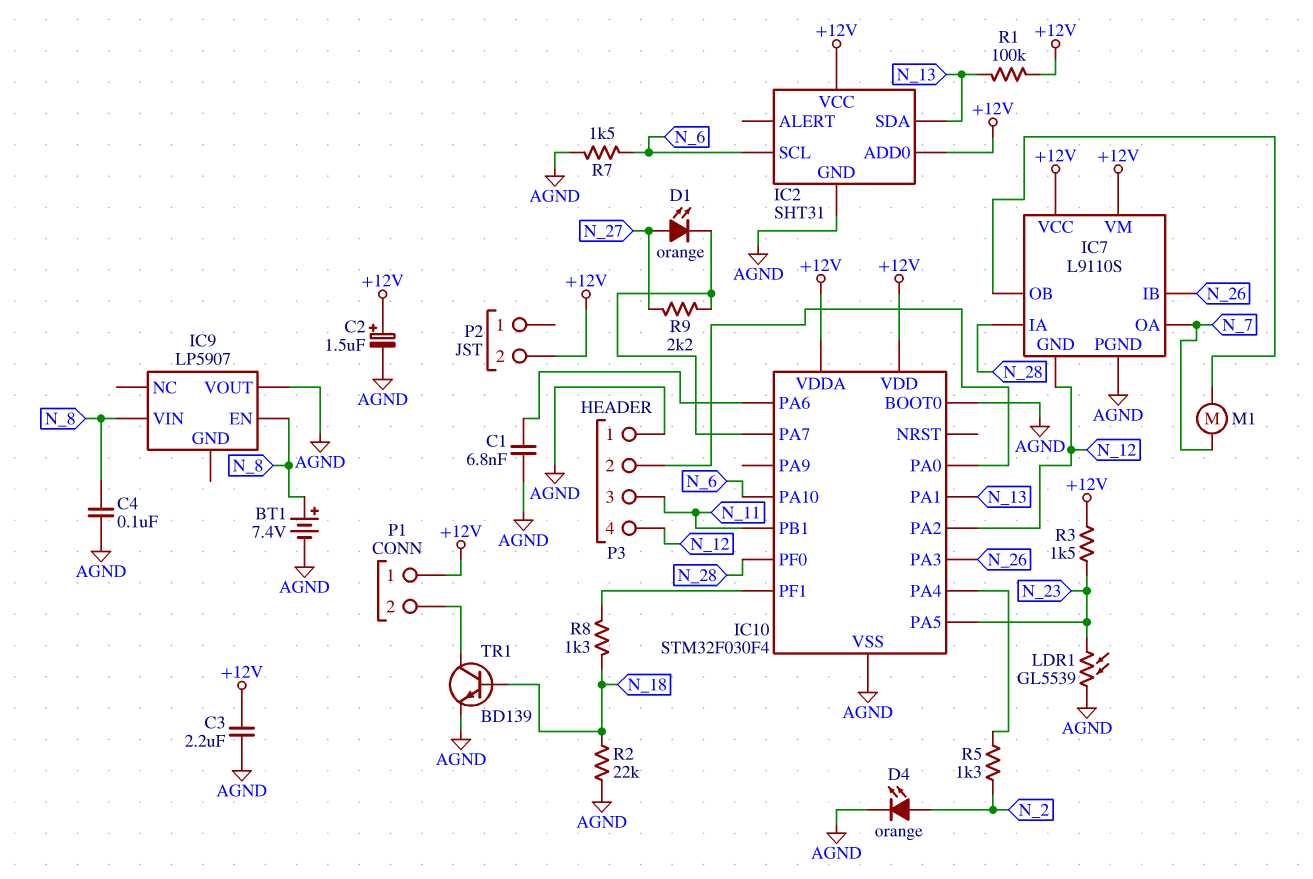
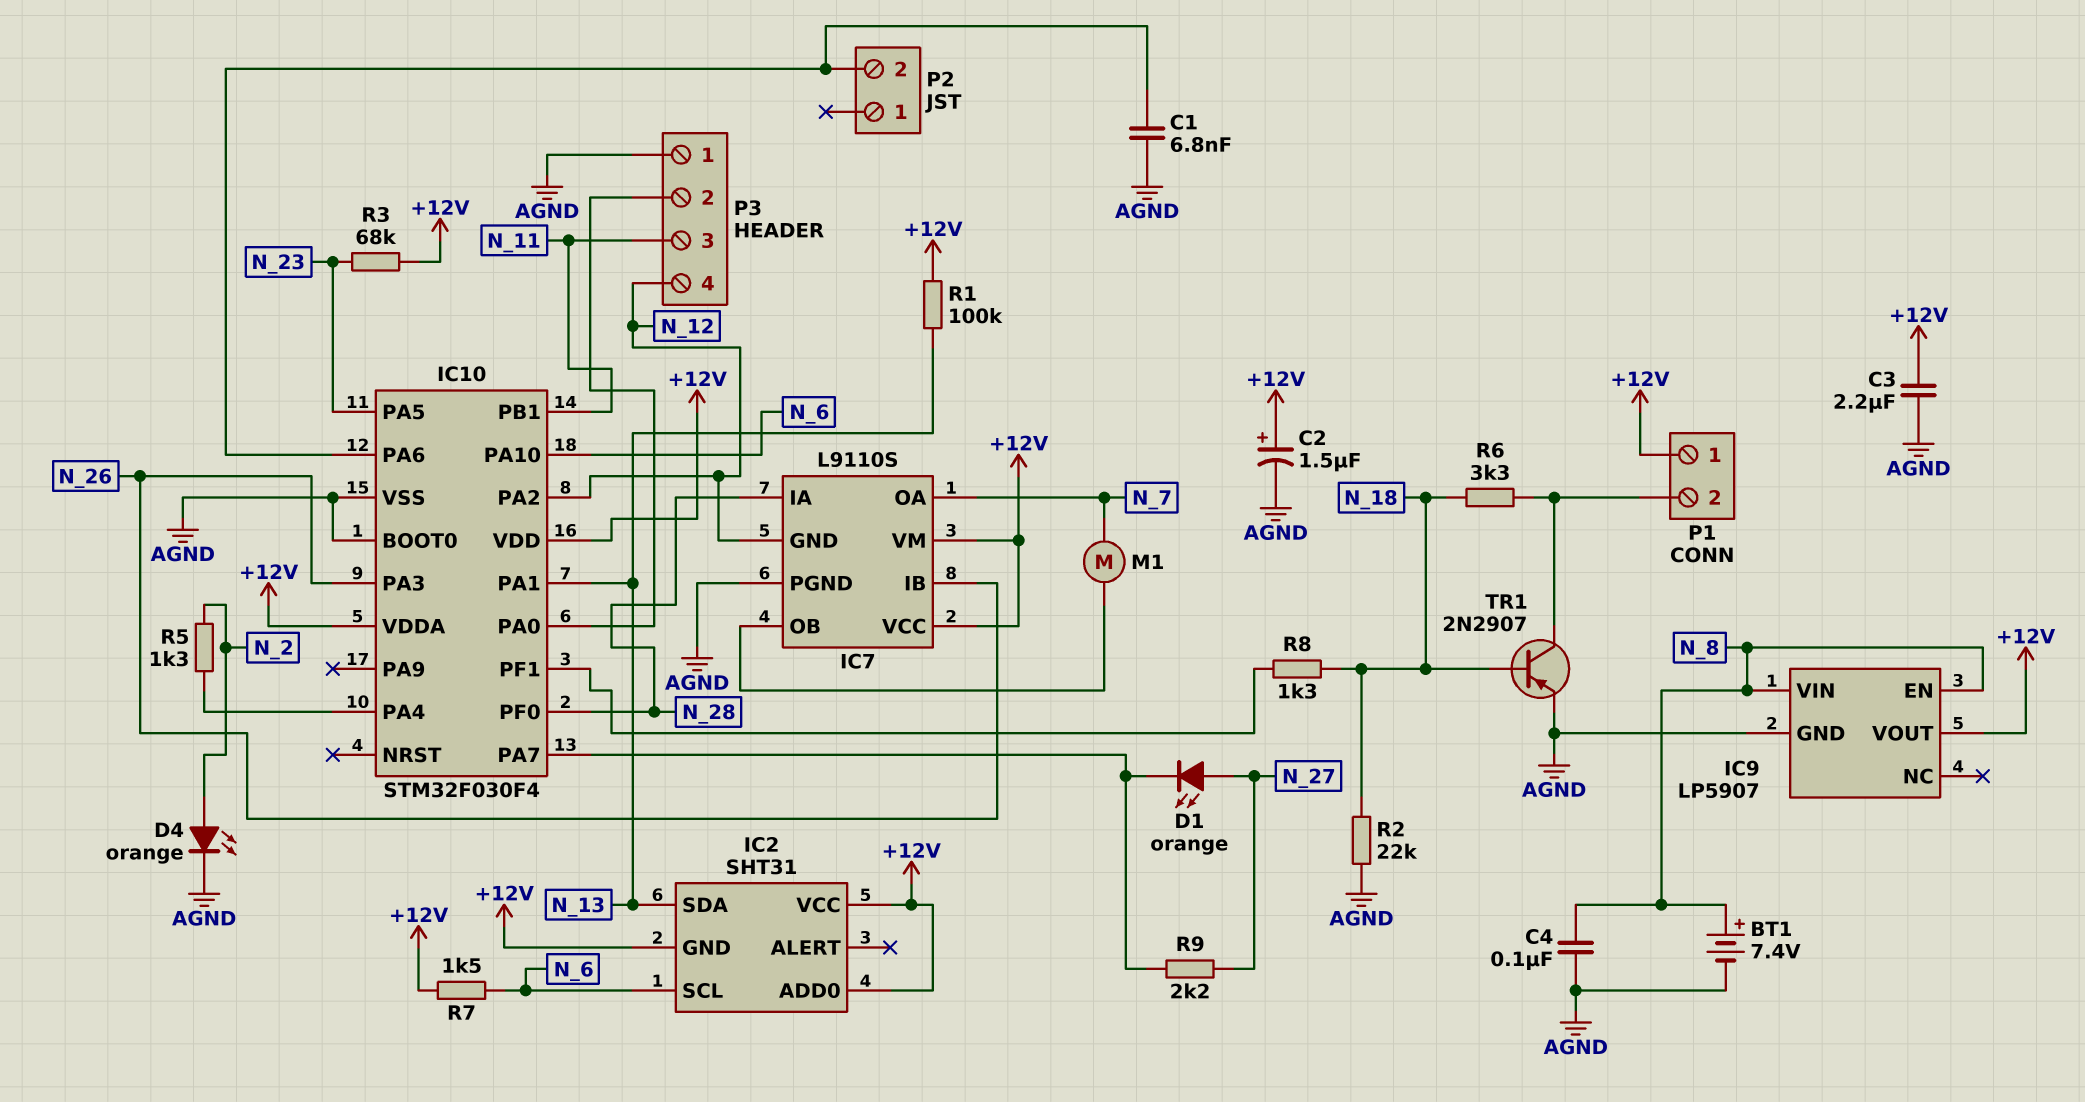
IC2 pin GND: AGND -> +12V
IC9 pin GND: none -> AGND
IC9 pin VOUT: AGND -> +12V
LDR1: GL5539 (AGND, N_23) -> none
P2 pin 2: +12V -> IC10/PA6
R3: 1.5k (+12V, N_23) -> 68k (+12V, N_23)
R6: none -> 3.3k (N_18, P1/2)
R7: 1.5k (AGND, N_6) -> 1.5k (+12V, N_6)
TR1: NPN BD139 (B N_18, C P1/2, E AGND) -> PNP 2N2907 (B N_18, C P1/2, E AGND)

